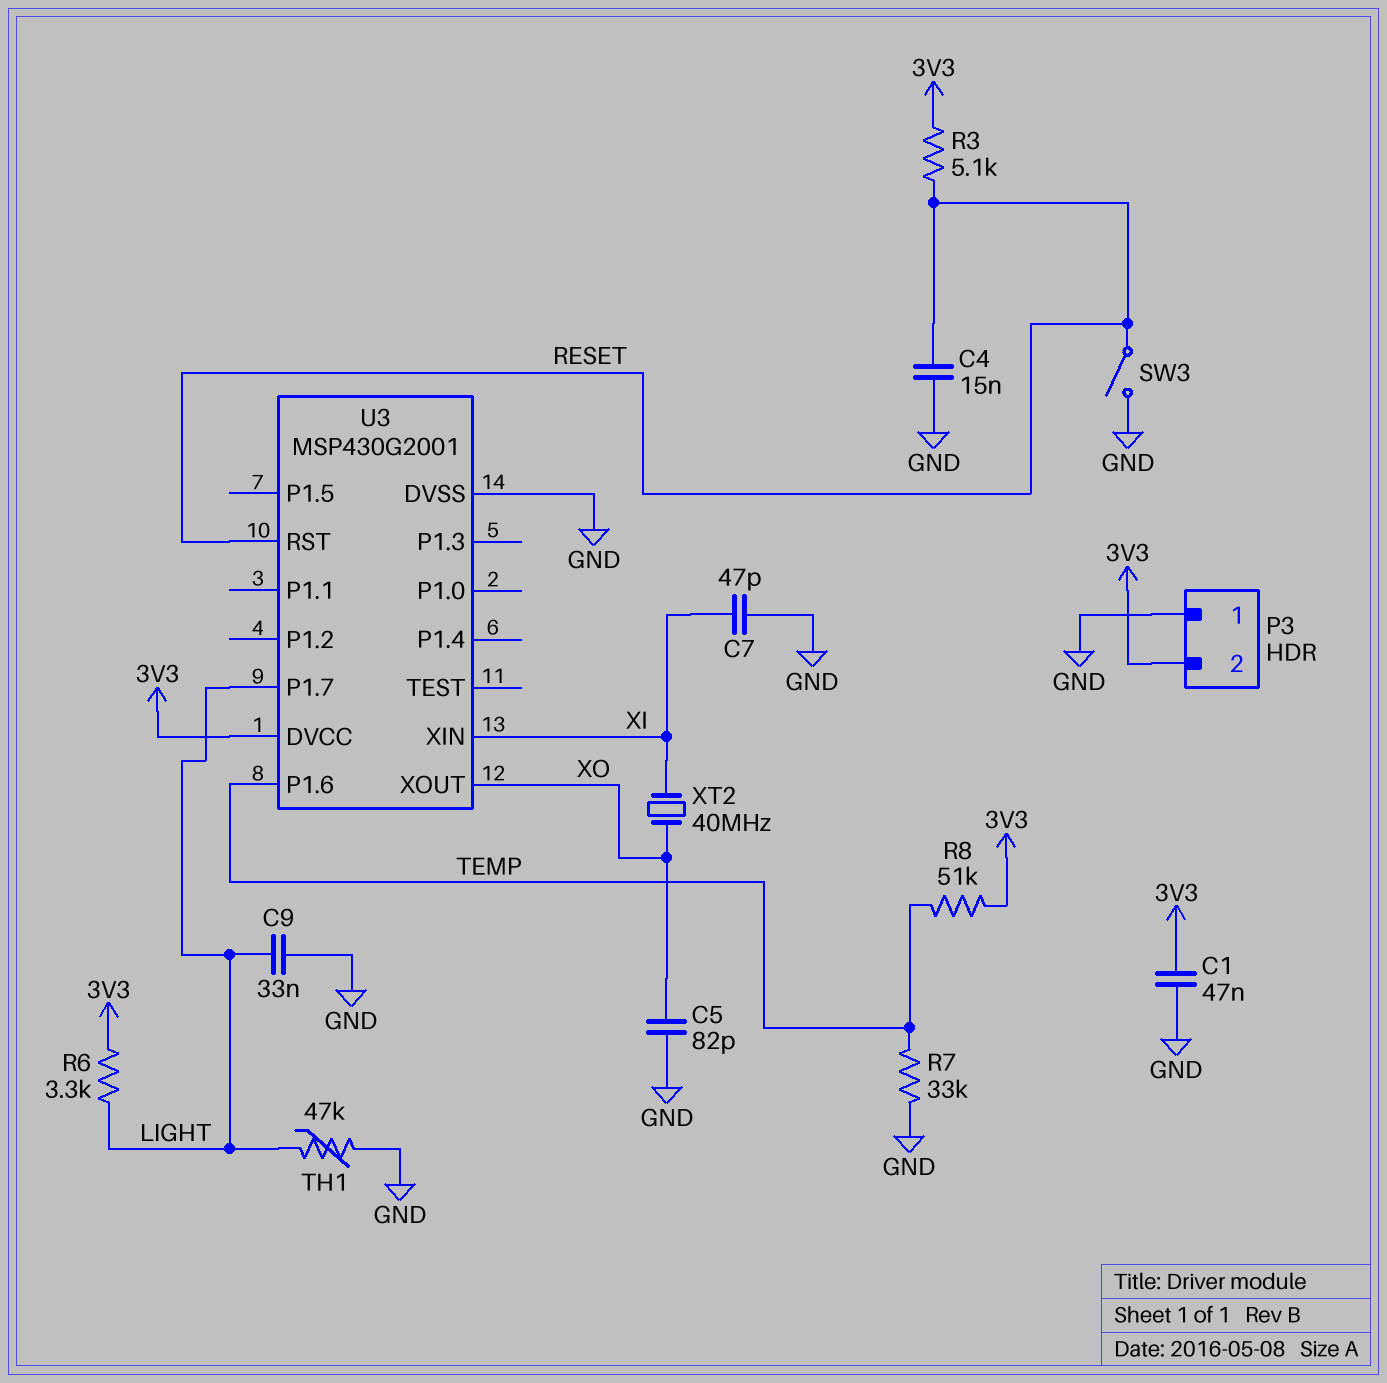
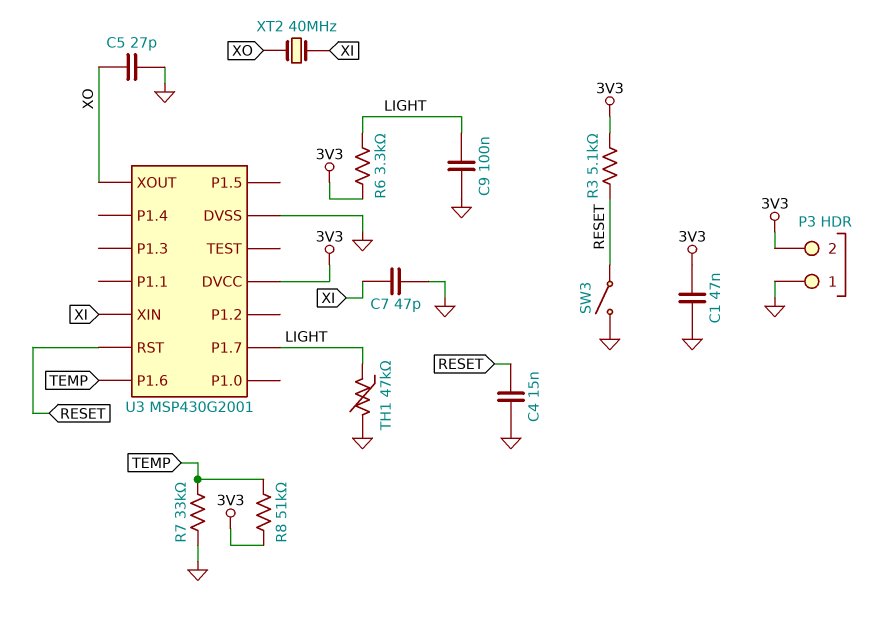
C5: 82pF (GND, XO) -> 27pF (GND, XO)
C9: 33nF (GND, LIGHT) -> 100nF (GND, LIGHT)

